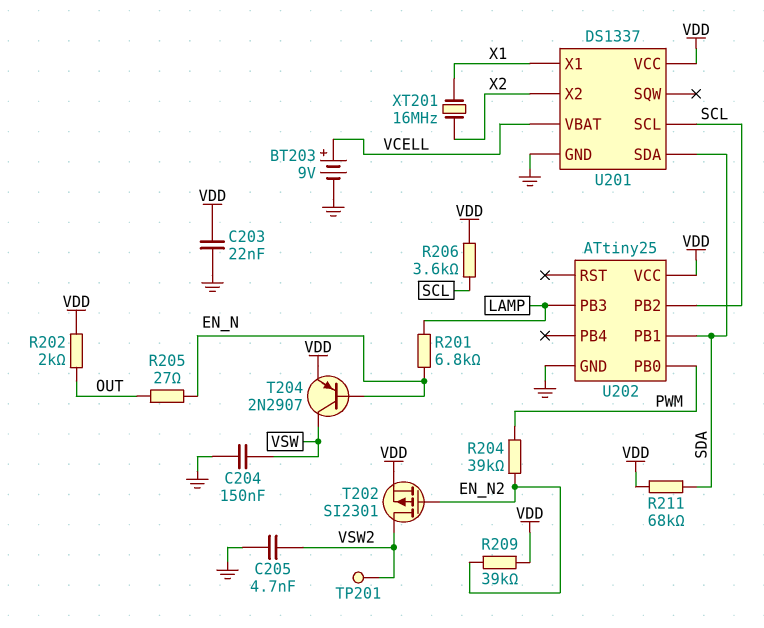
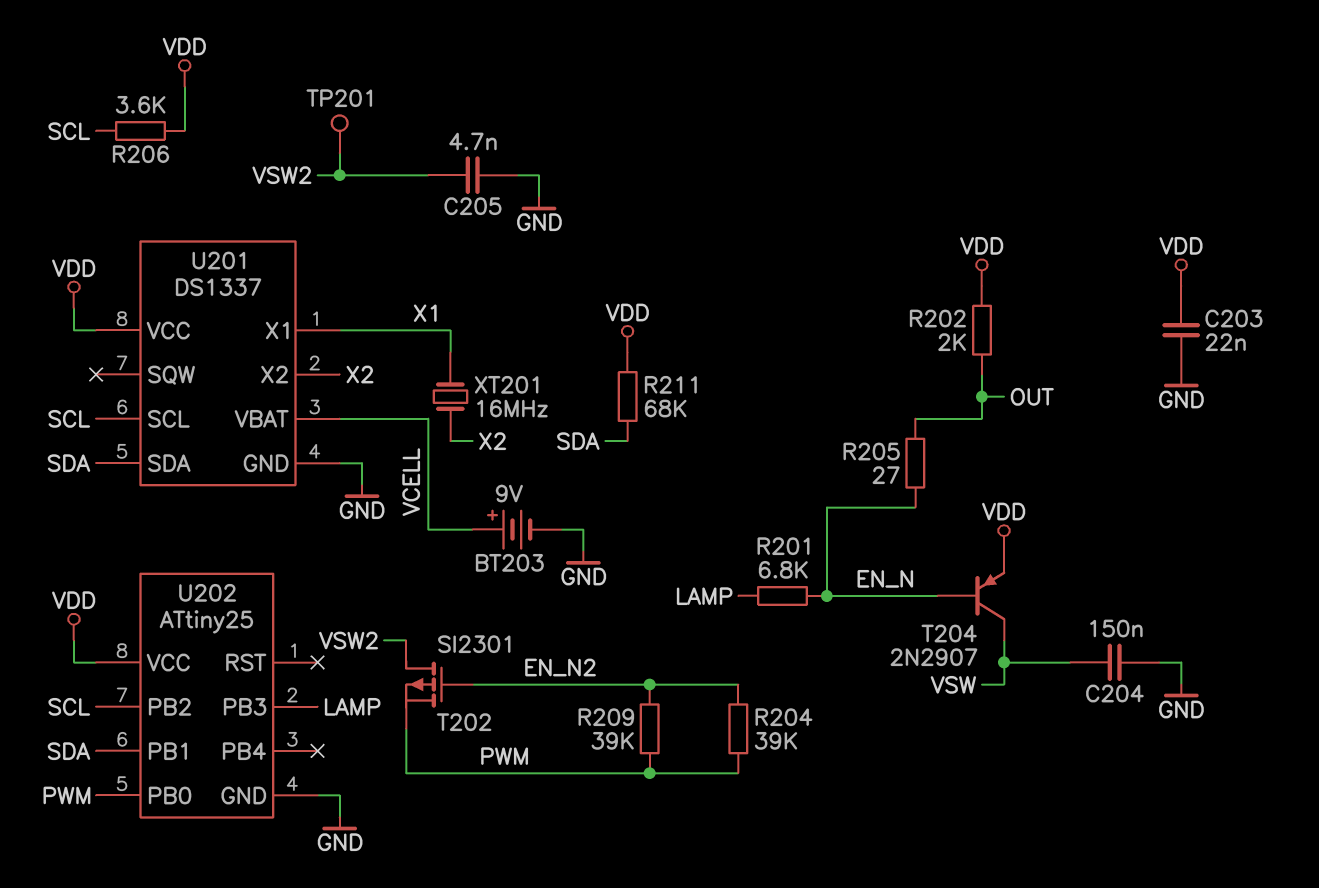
R209: 39k (EN_N2, VDD) -> 39k (EN_N2, PWM)
T202: PMOS SI2301 (G EN_N2, D VSW2, S VDD) -> PMOS SI2301 (G EN_N2, D VSW2, S PWM)

